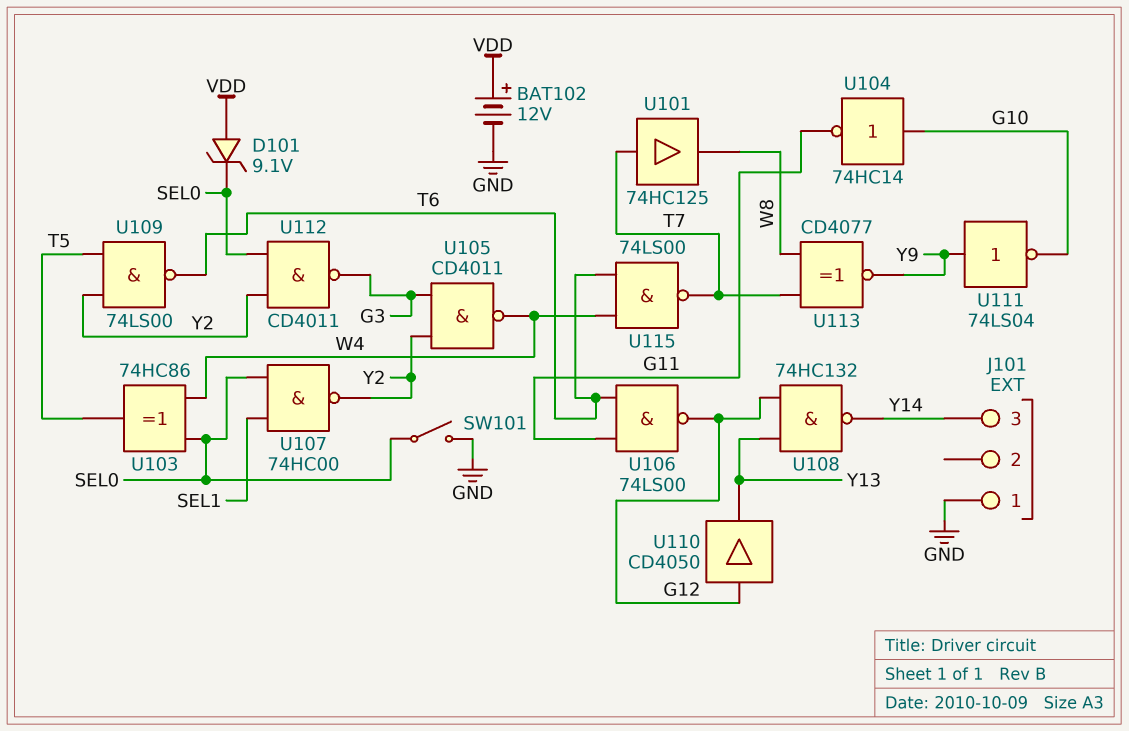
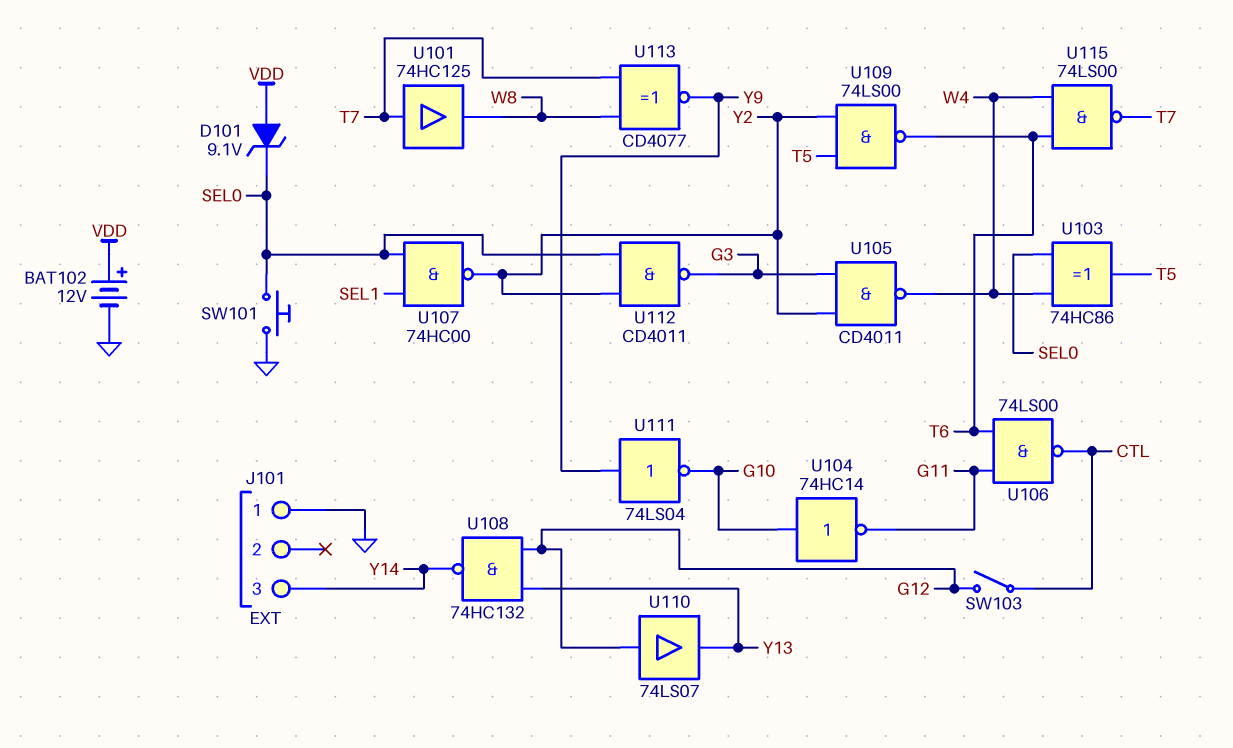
SW101: switch (GND, SEL0) -> button (GND, SEL0)
SW103: none -> switch (CTL, G12)
U106: NAND 74LS00 (in G11, in T6, out G12) -> NAND 74LS00 (in G11, in T6, out CTL)
U110: buffer CD4050 (in G12, out Y13) -> buffer 74LS07 (in G12, out Y13)

